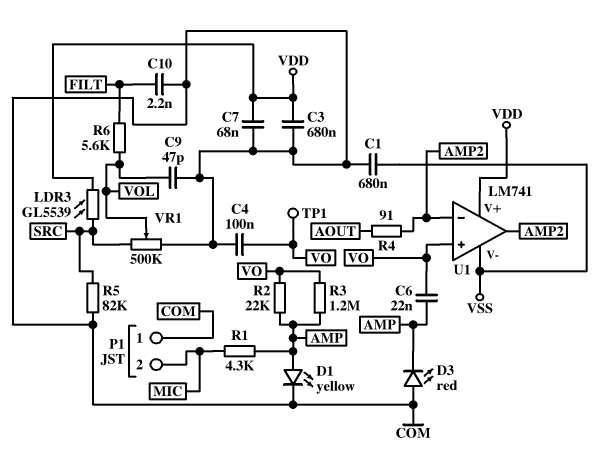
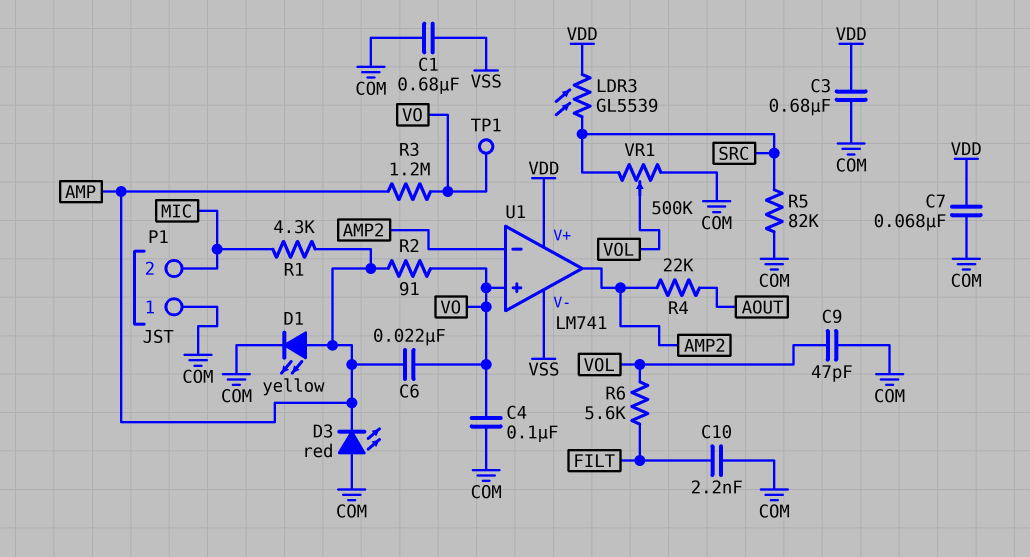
R2: 22k (AMP, VO) -> 91 (AMP, VO)
R4: 91 (AMP2, AOUT) -> 22k (AMP2, AOUT)

